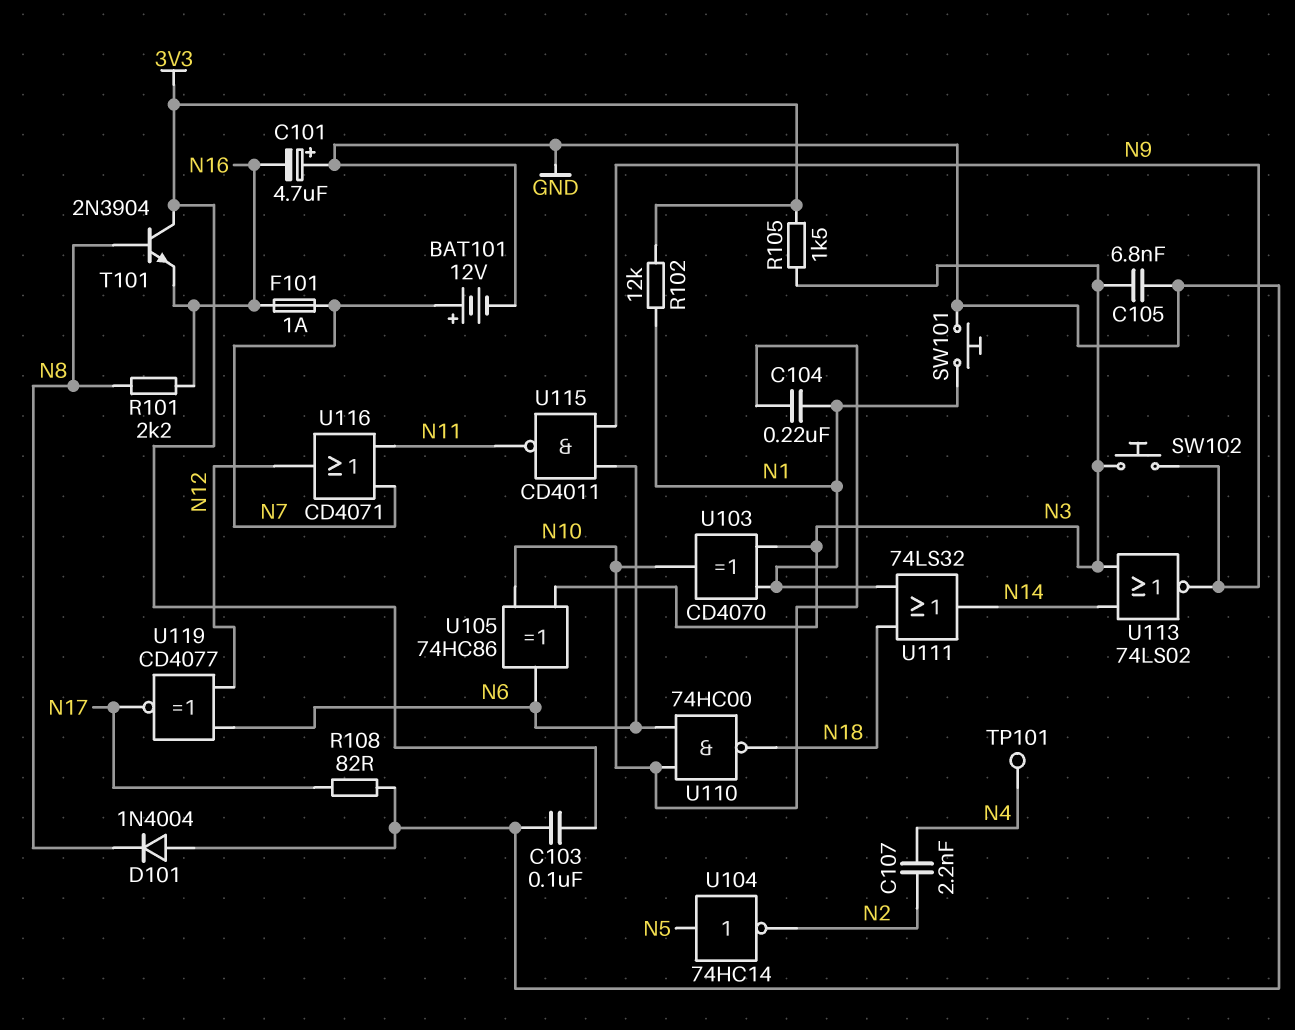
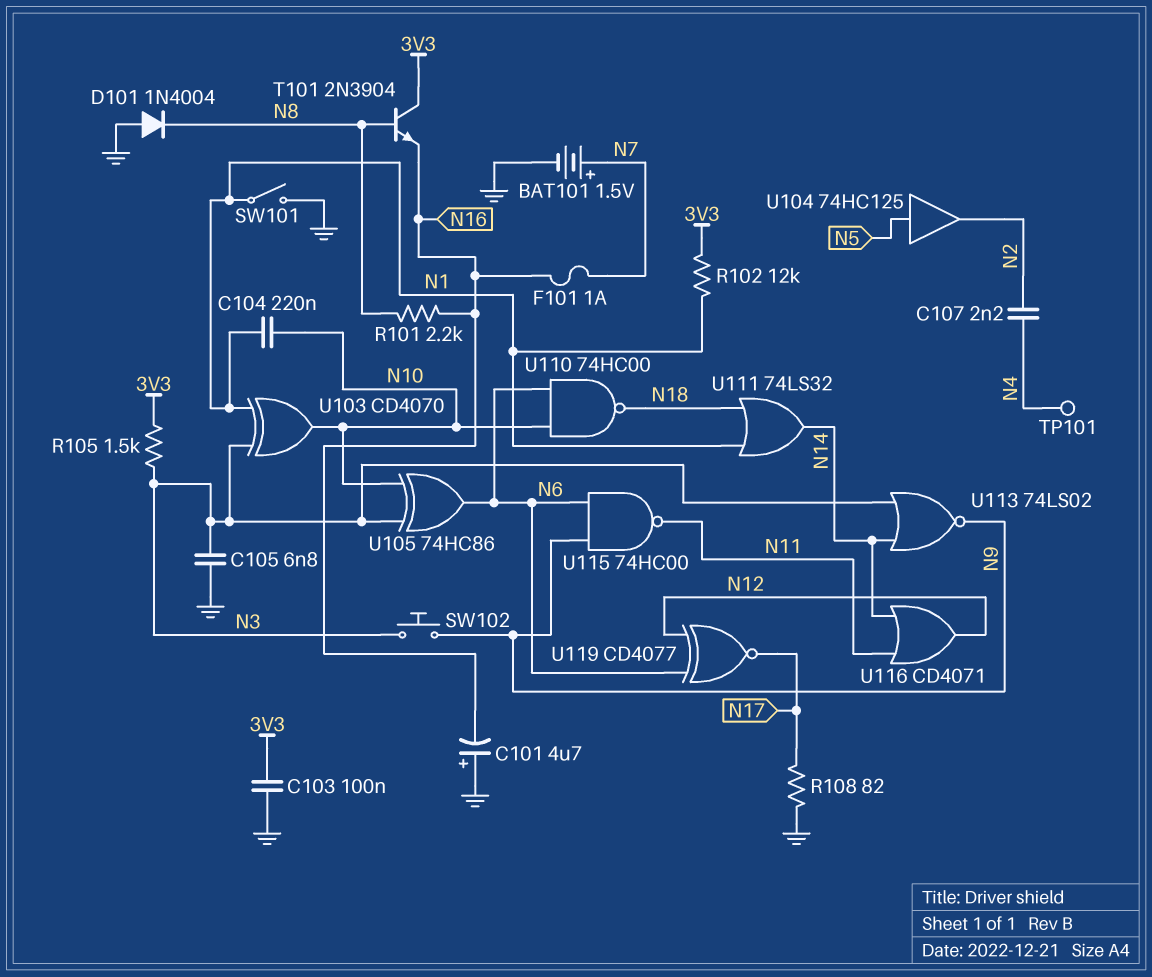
BAT101: 12V (plus N7, minus GND) -> 1.5V (plus N7, minus GND)
SW101: button (GND, N1) -> switch (GND, N1)
U104: NOT 74HC14 (in N5, out N2) -> buffer 74HC125 (in N5, out N2)
U115: NAND CD4011 (in N6, in N9, out N11) -> NAND 74HC00 (in N6, in N9, out N11)
U116: OR CD4071 (in N7, in N11, out N12) -> OR CD4071 (in N11, in N14, out N12)

